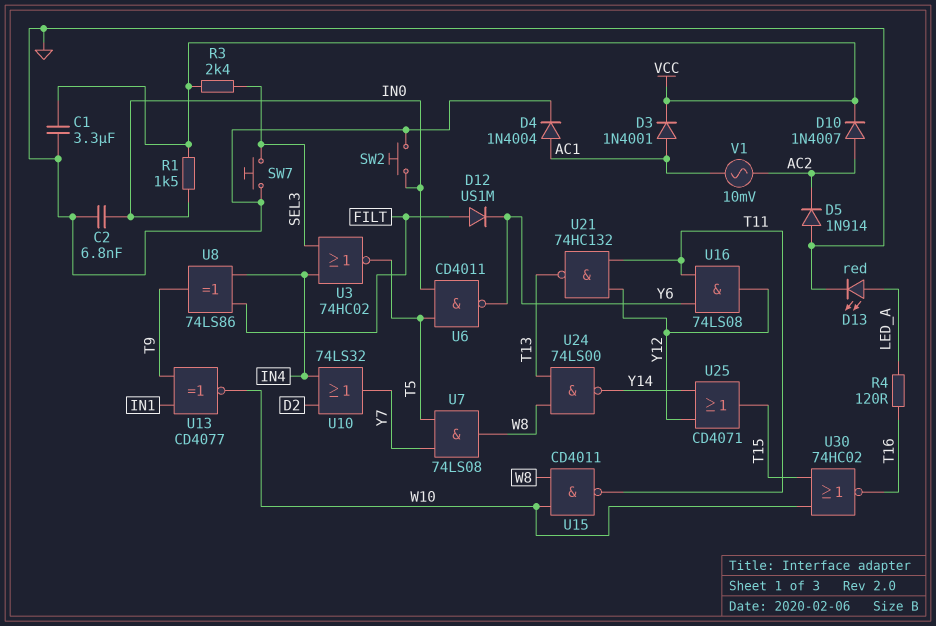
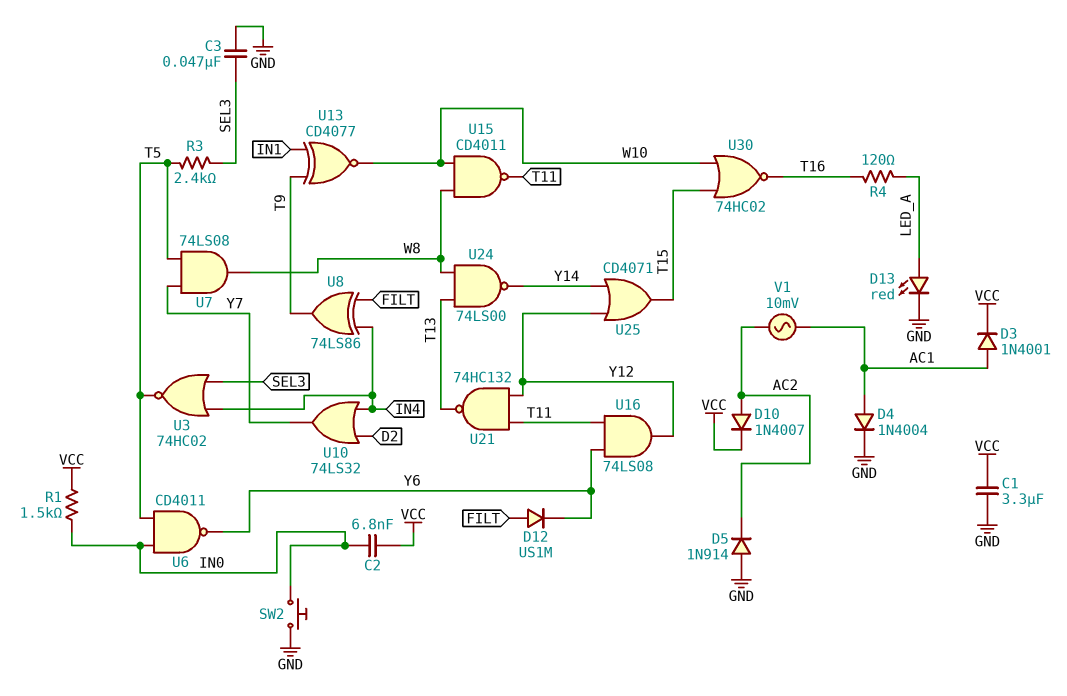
C2: 6.8nF (GND, IN0) -> 6.8nF (IN0, VCC)
C3: none -> 47nF (GND, SEL3)
R3: 2.4k (SEL3, VCC) -> 2.4k (SEL3, T5)
SW7: button (GND, SEL3) -> none

